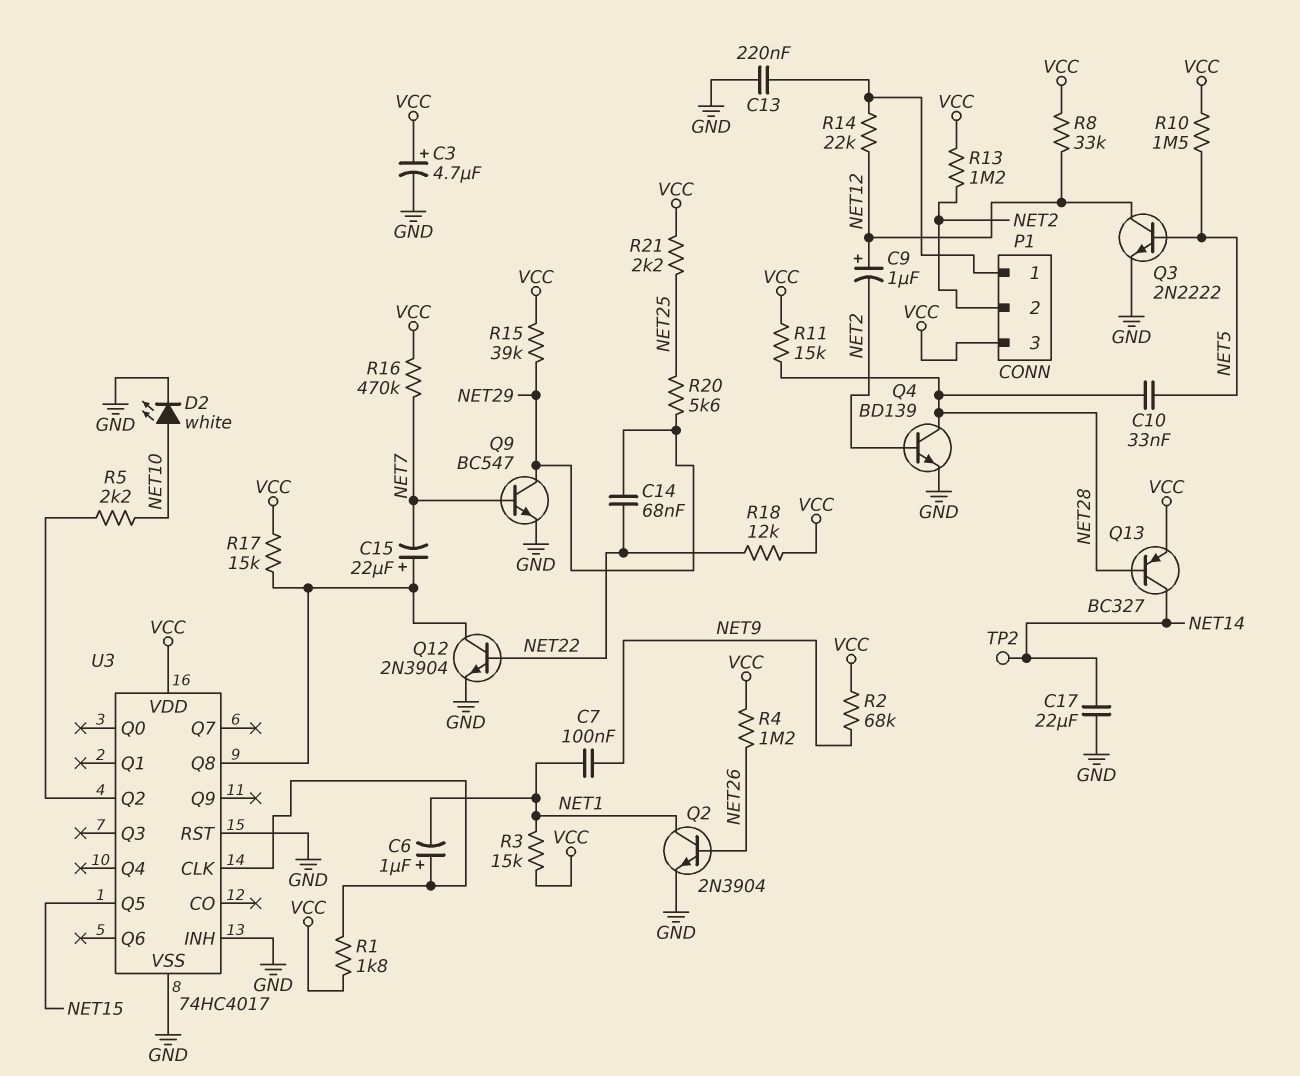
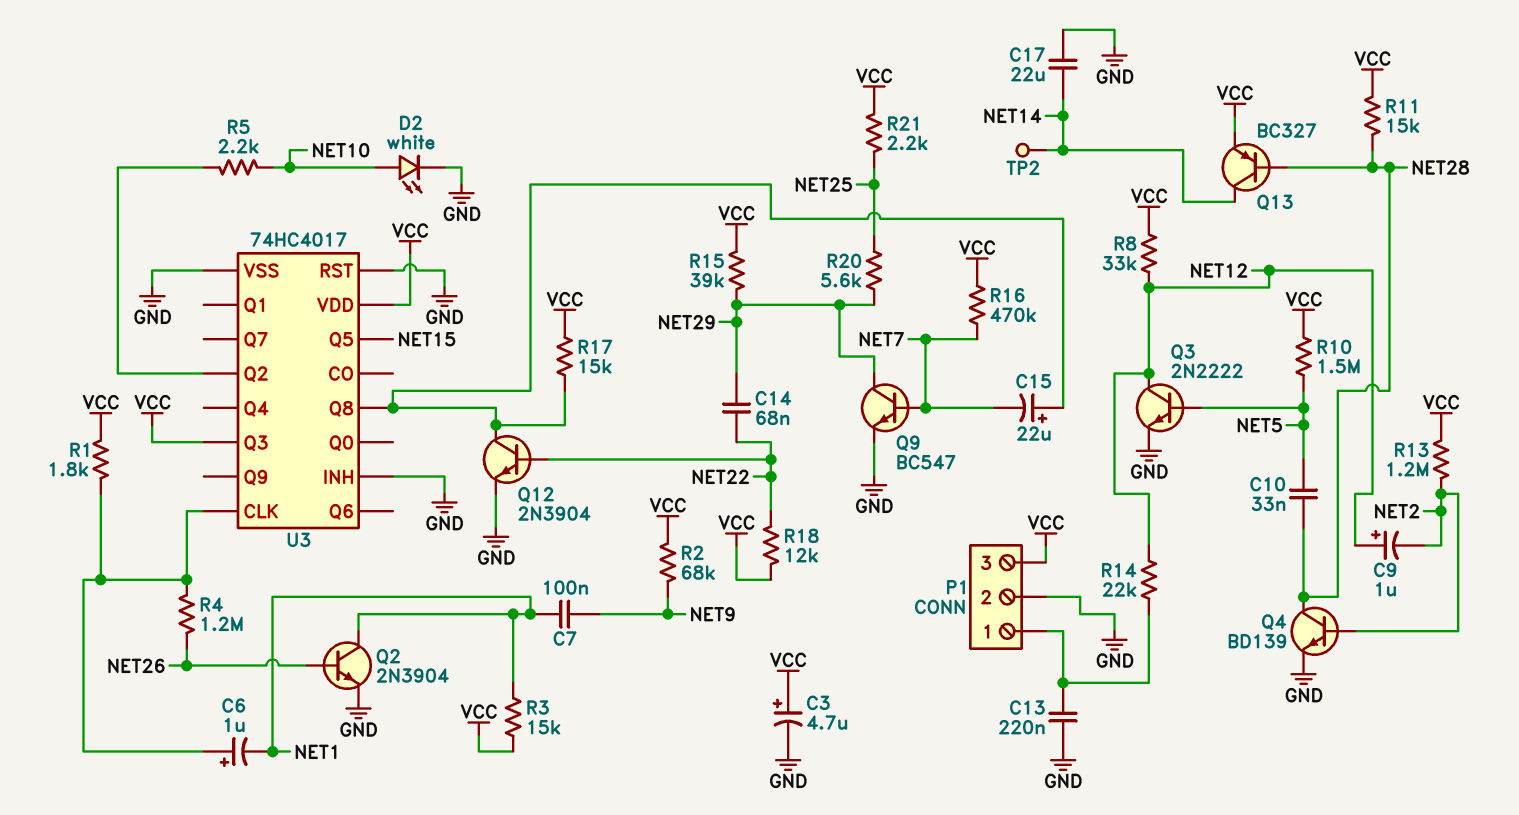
P1 pin 2: NET2 -> GND
R4: 1.2M (NET26, VCC) -> 1.2M (NET26, U3/CLK)
U3 pin Q3: none -> VCC

